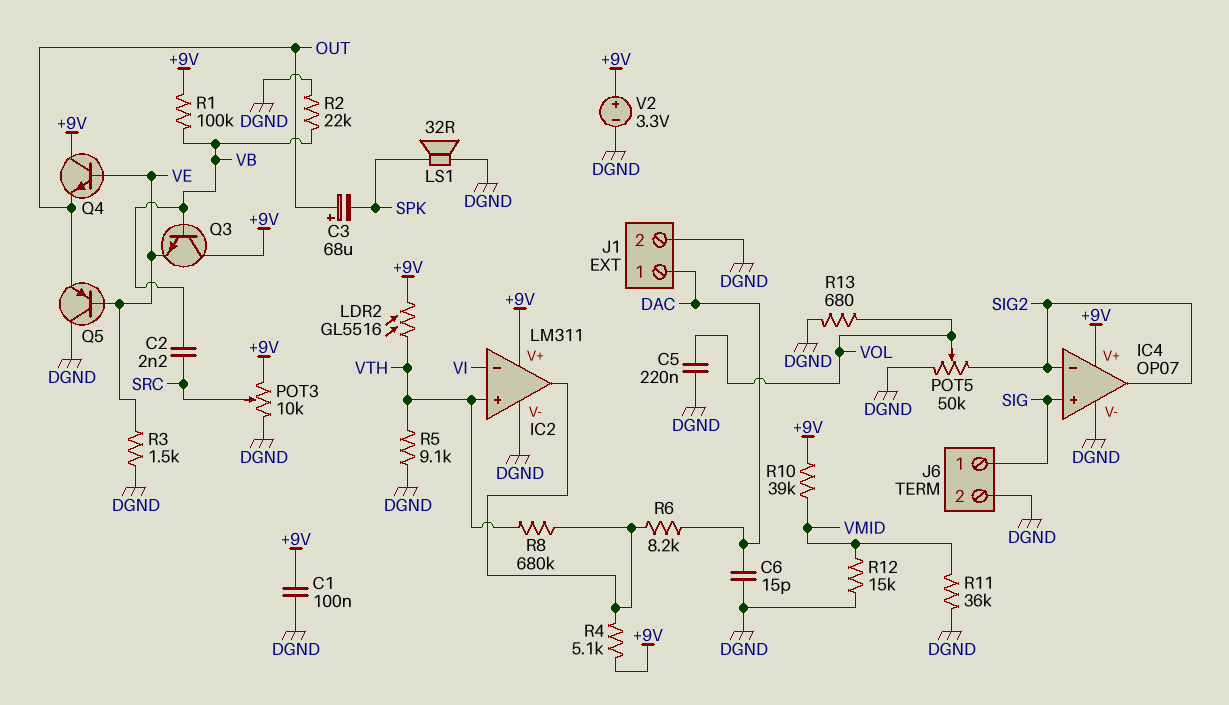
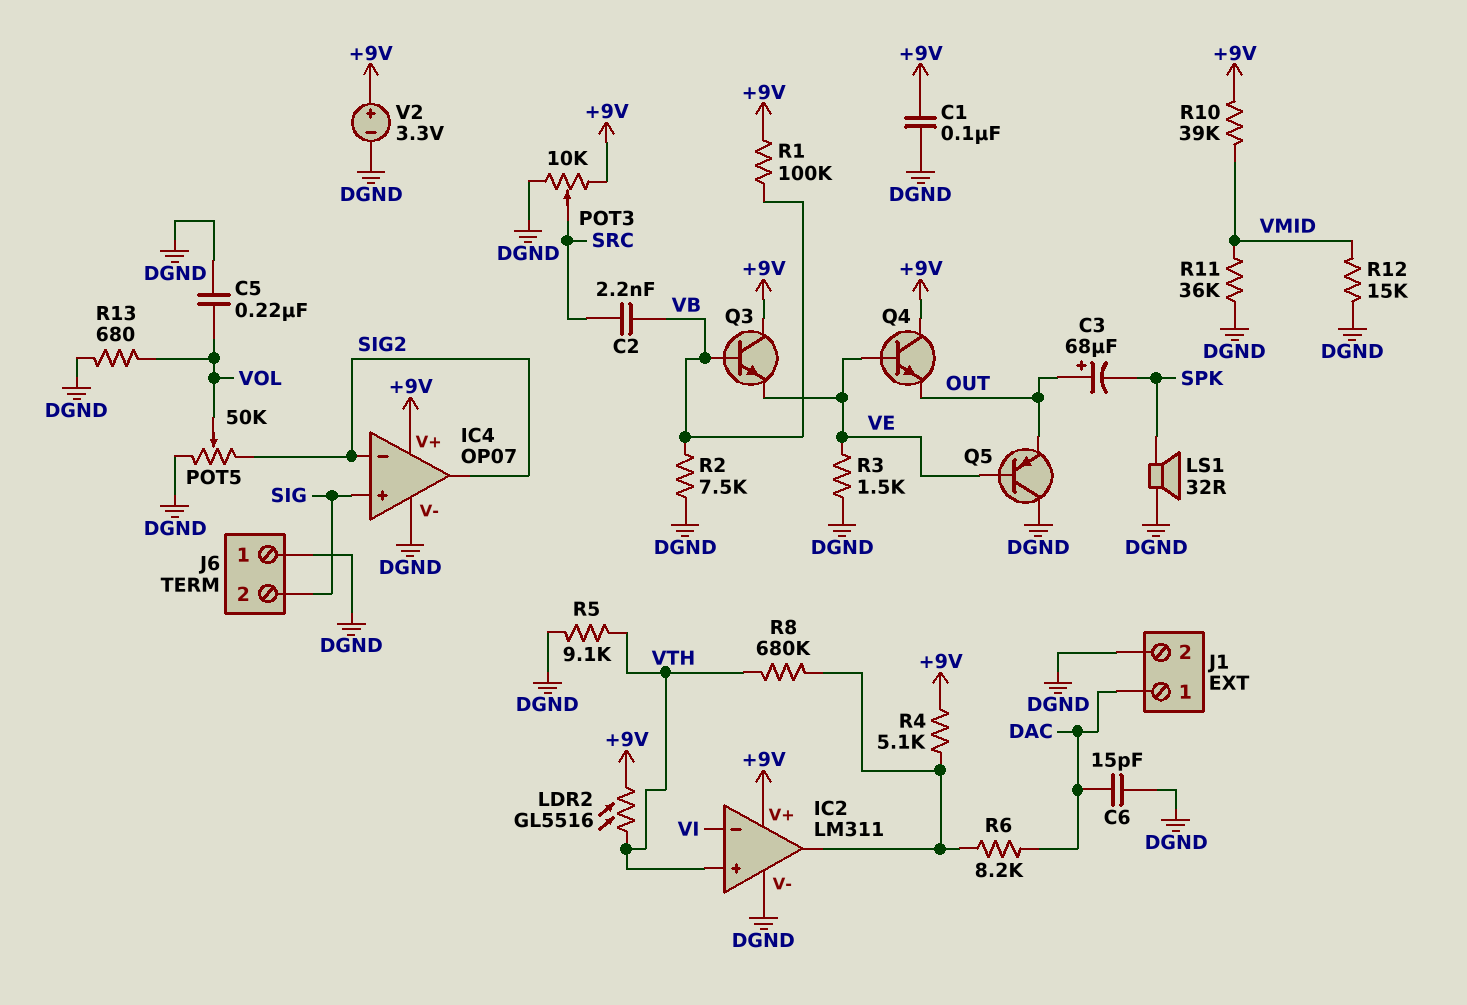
J6 pin 1: SIG -> DGND
J6 pin 2: DGND -> SIG
R2: 22k (DGND, VB) -> 7.5k (DGND, VB)

